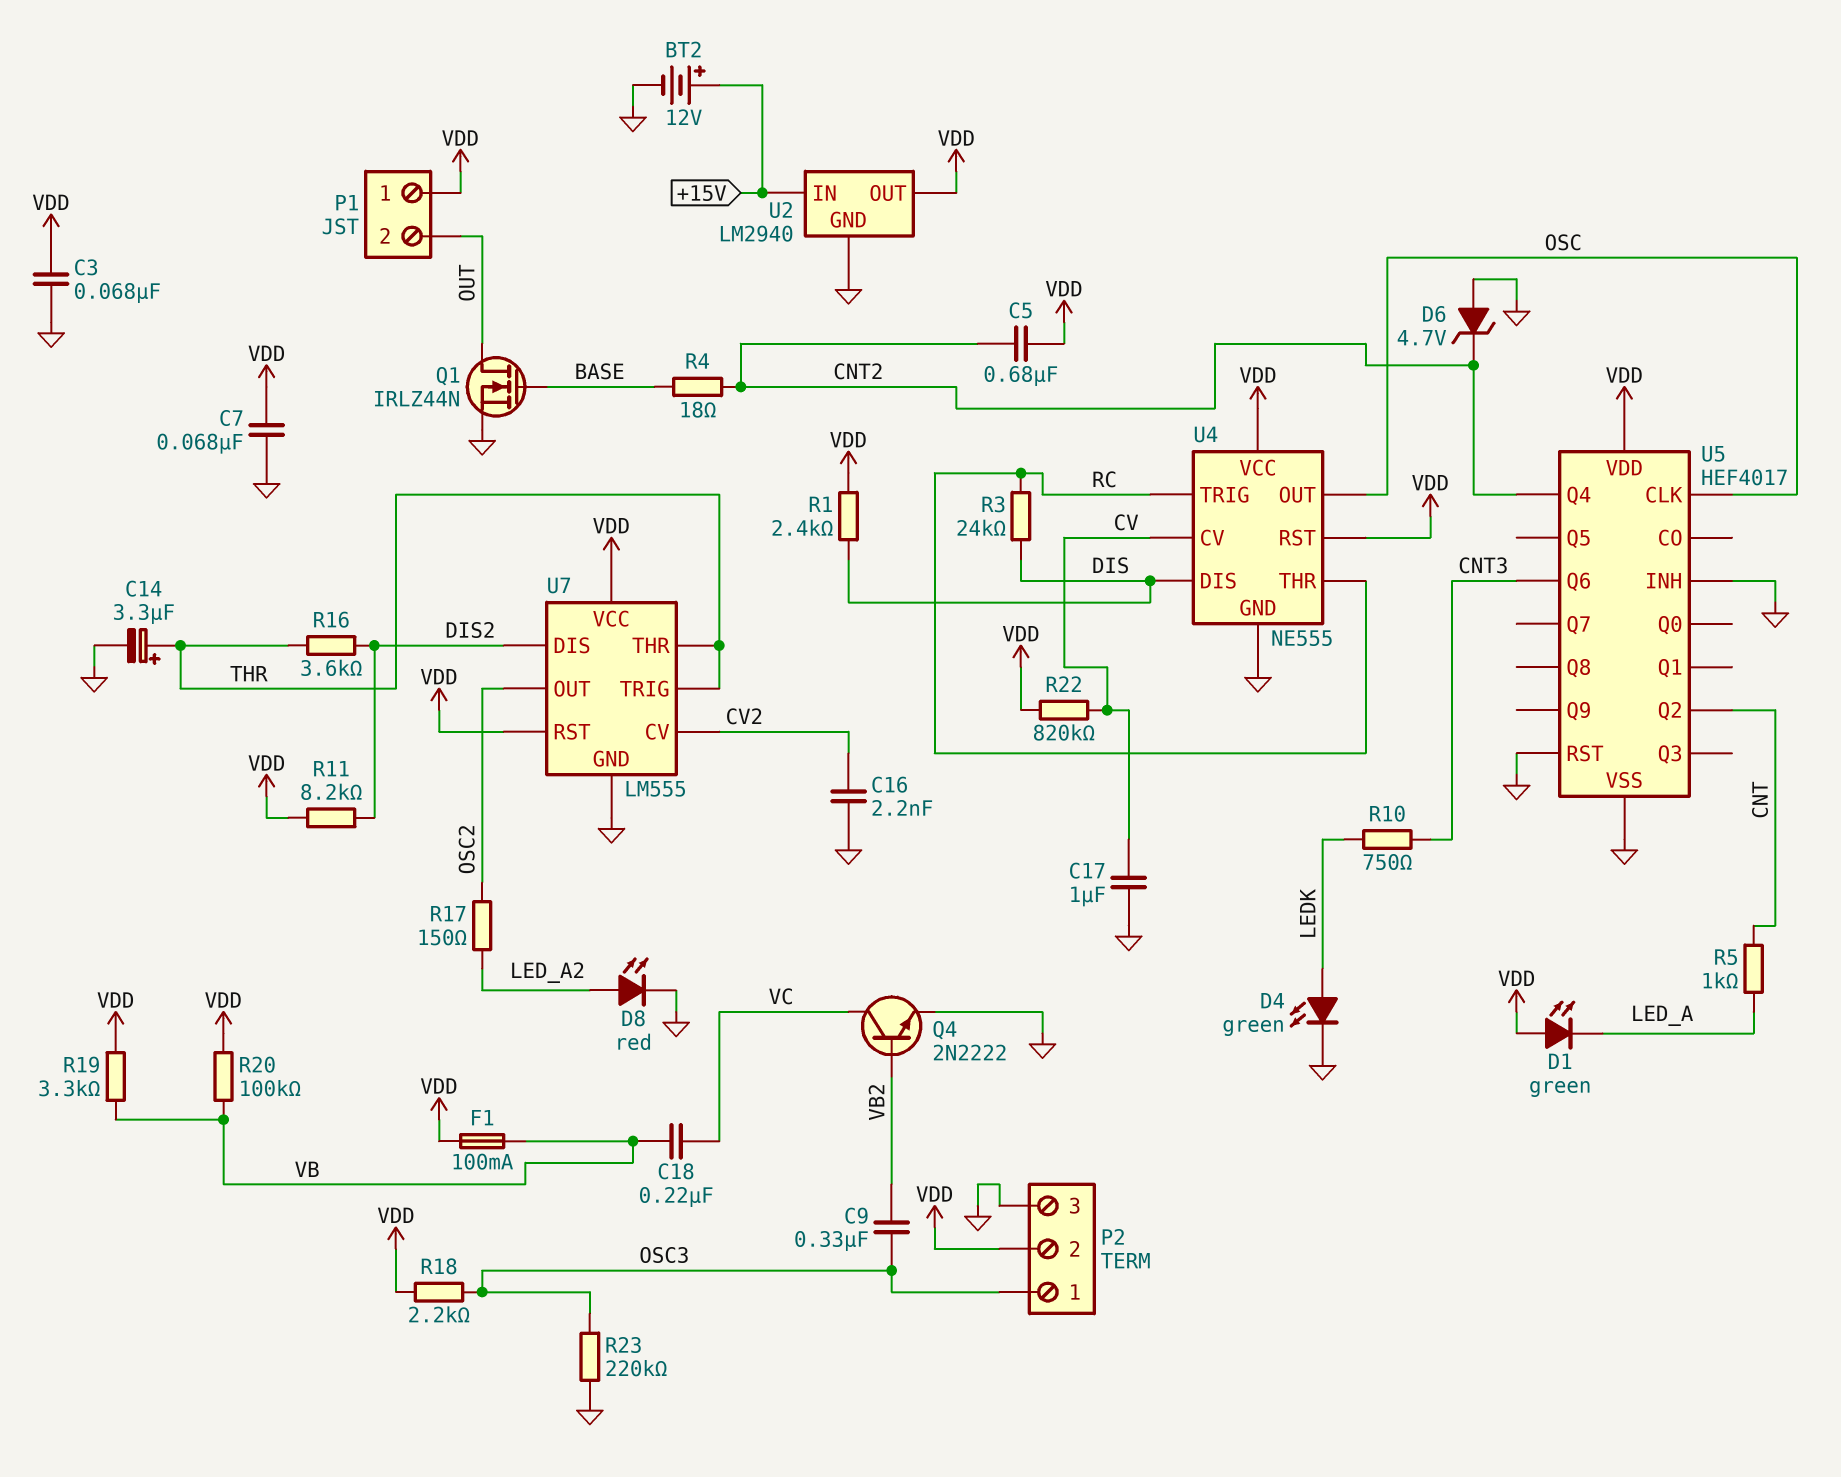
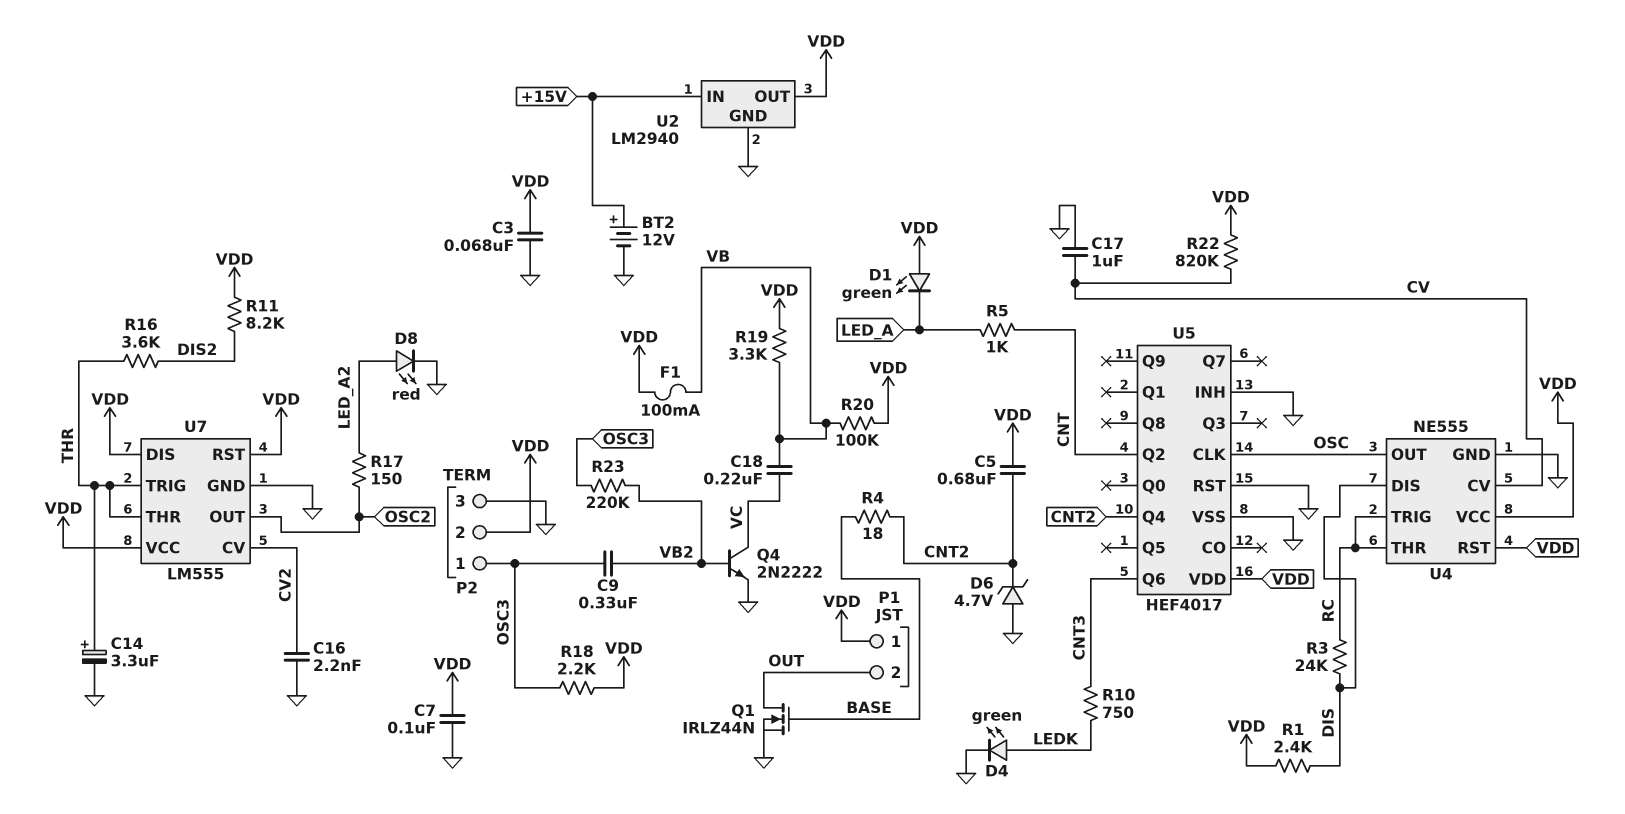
C7: 68nF (GND, VDD) -> 100nF (GND, VDD)
R23: 220k (GND, OSC3) -> 220k (OSC3, VB2)
U7 pin DIS: DIS2 -> VDD

